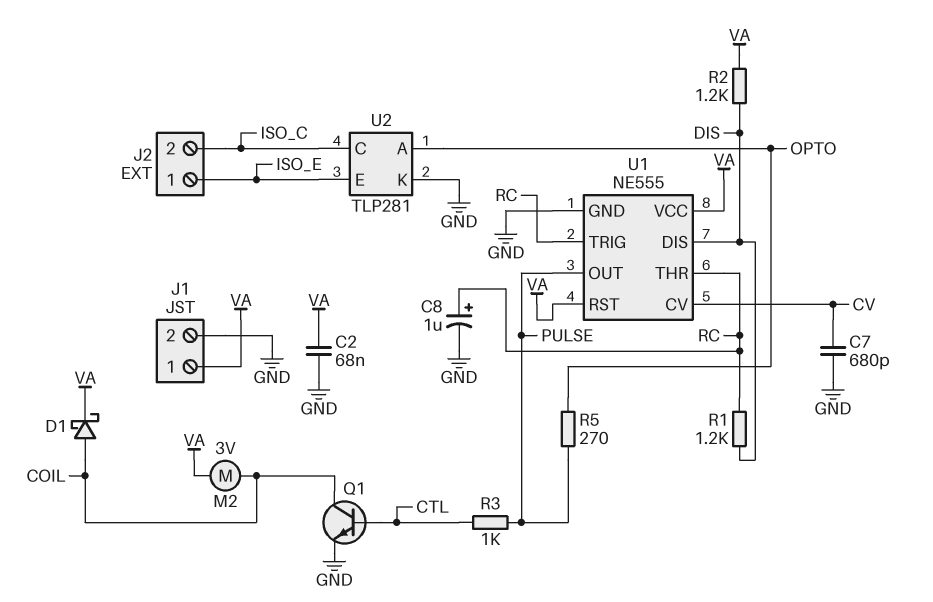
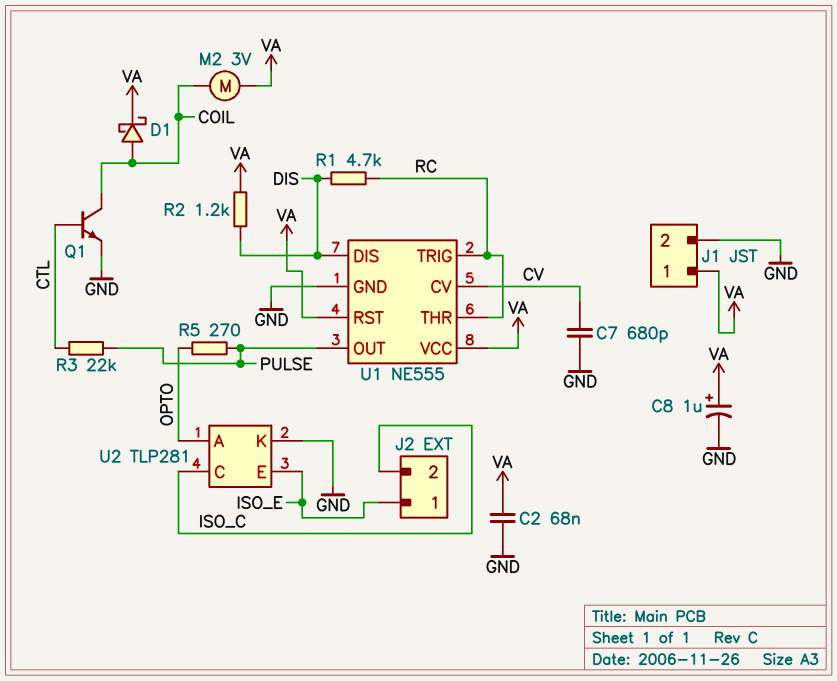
C8: 1uF (plus RC, minus GND) -> 1uF (plus VA, minus GND)
R1: 1.2k (DIS, RC) -> 4.7k (DIS, RC)
R3: 1k (CTL, PULSE) -> 22k (CTL, PULSE)

